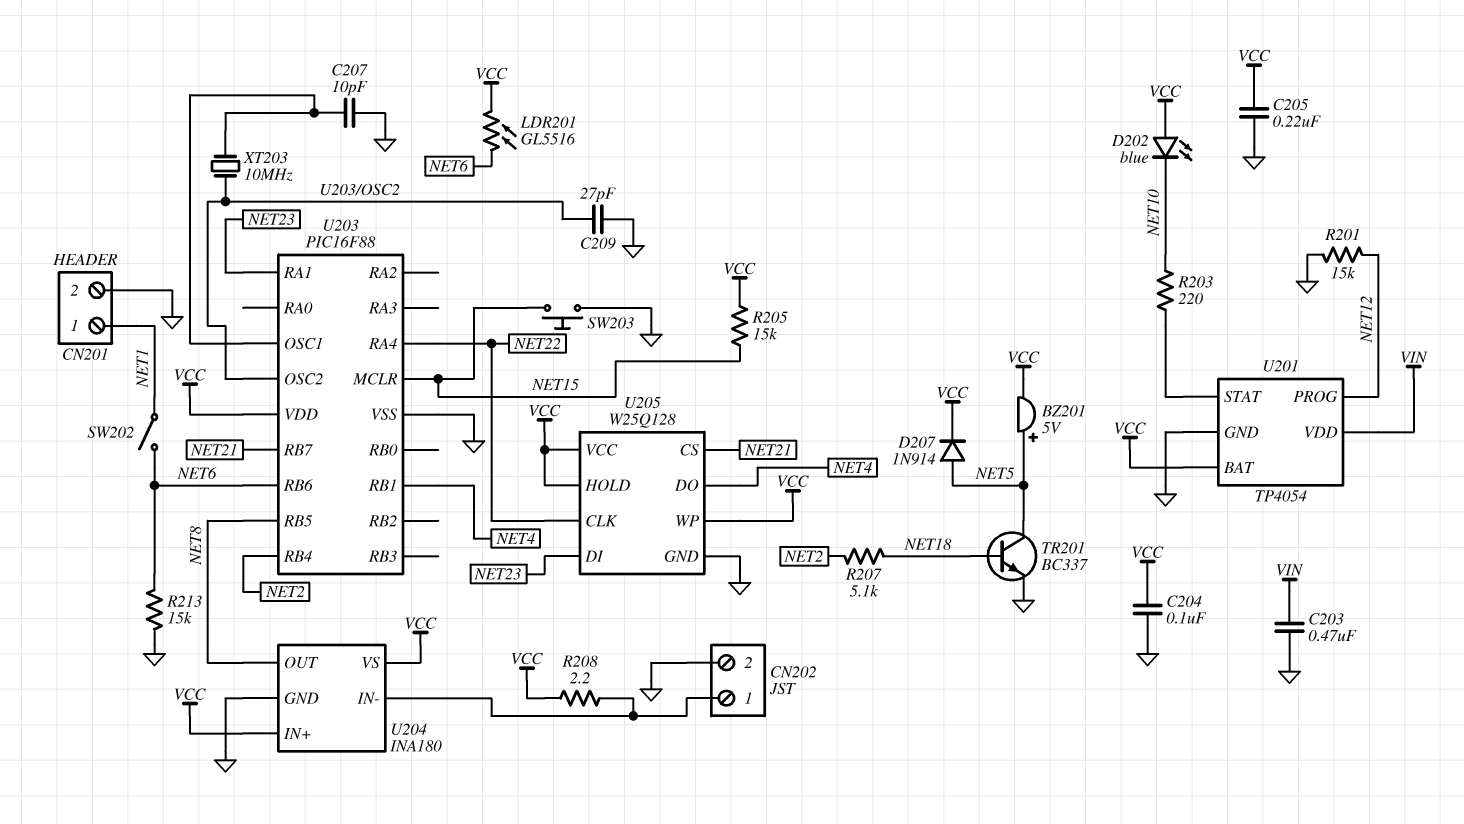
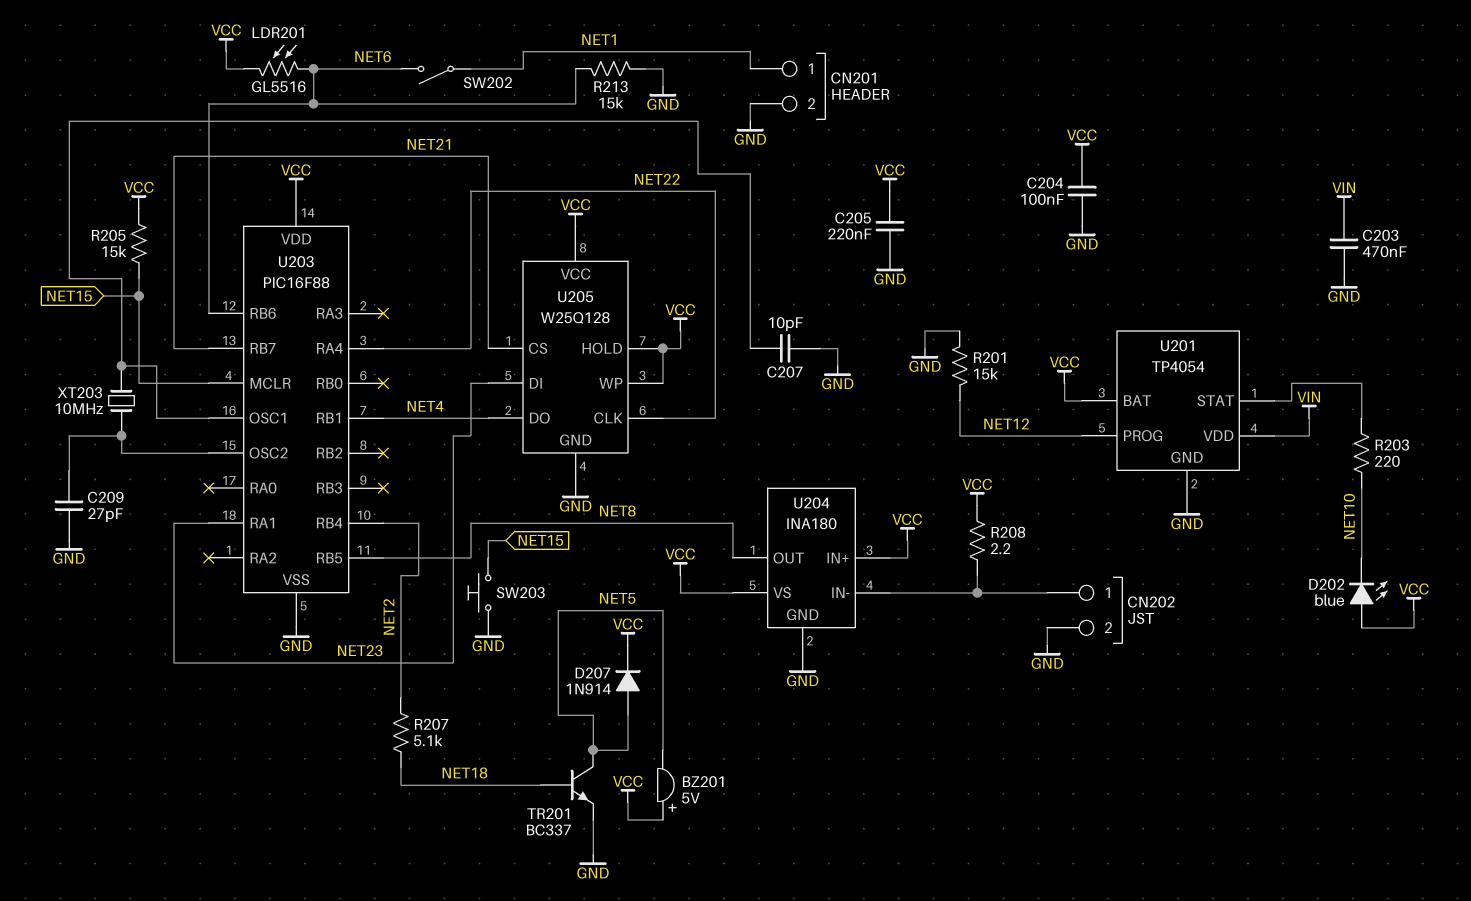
BZ201: buzzer 5V (plus NET5, minus VCC) -> buzzer 5V (plus VCC, minus NET5)

